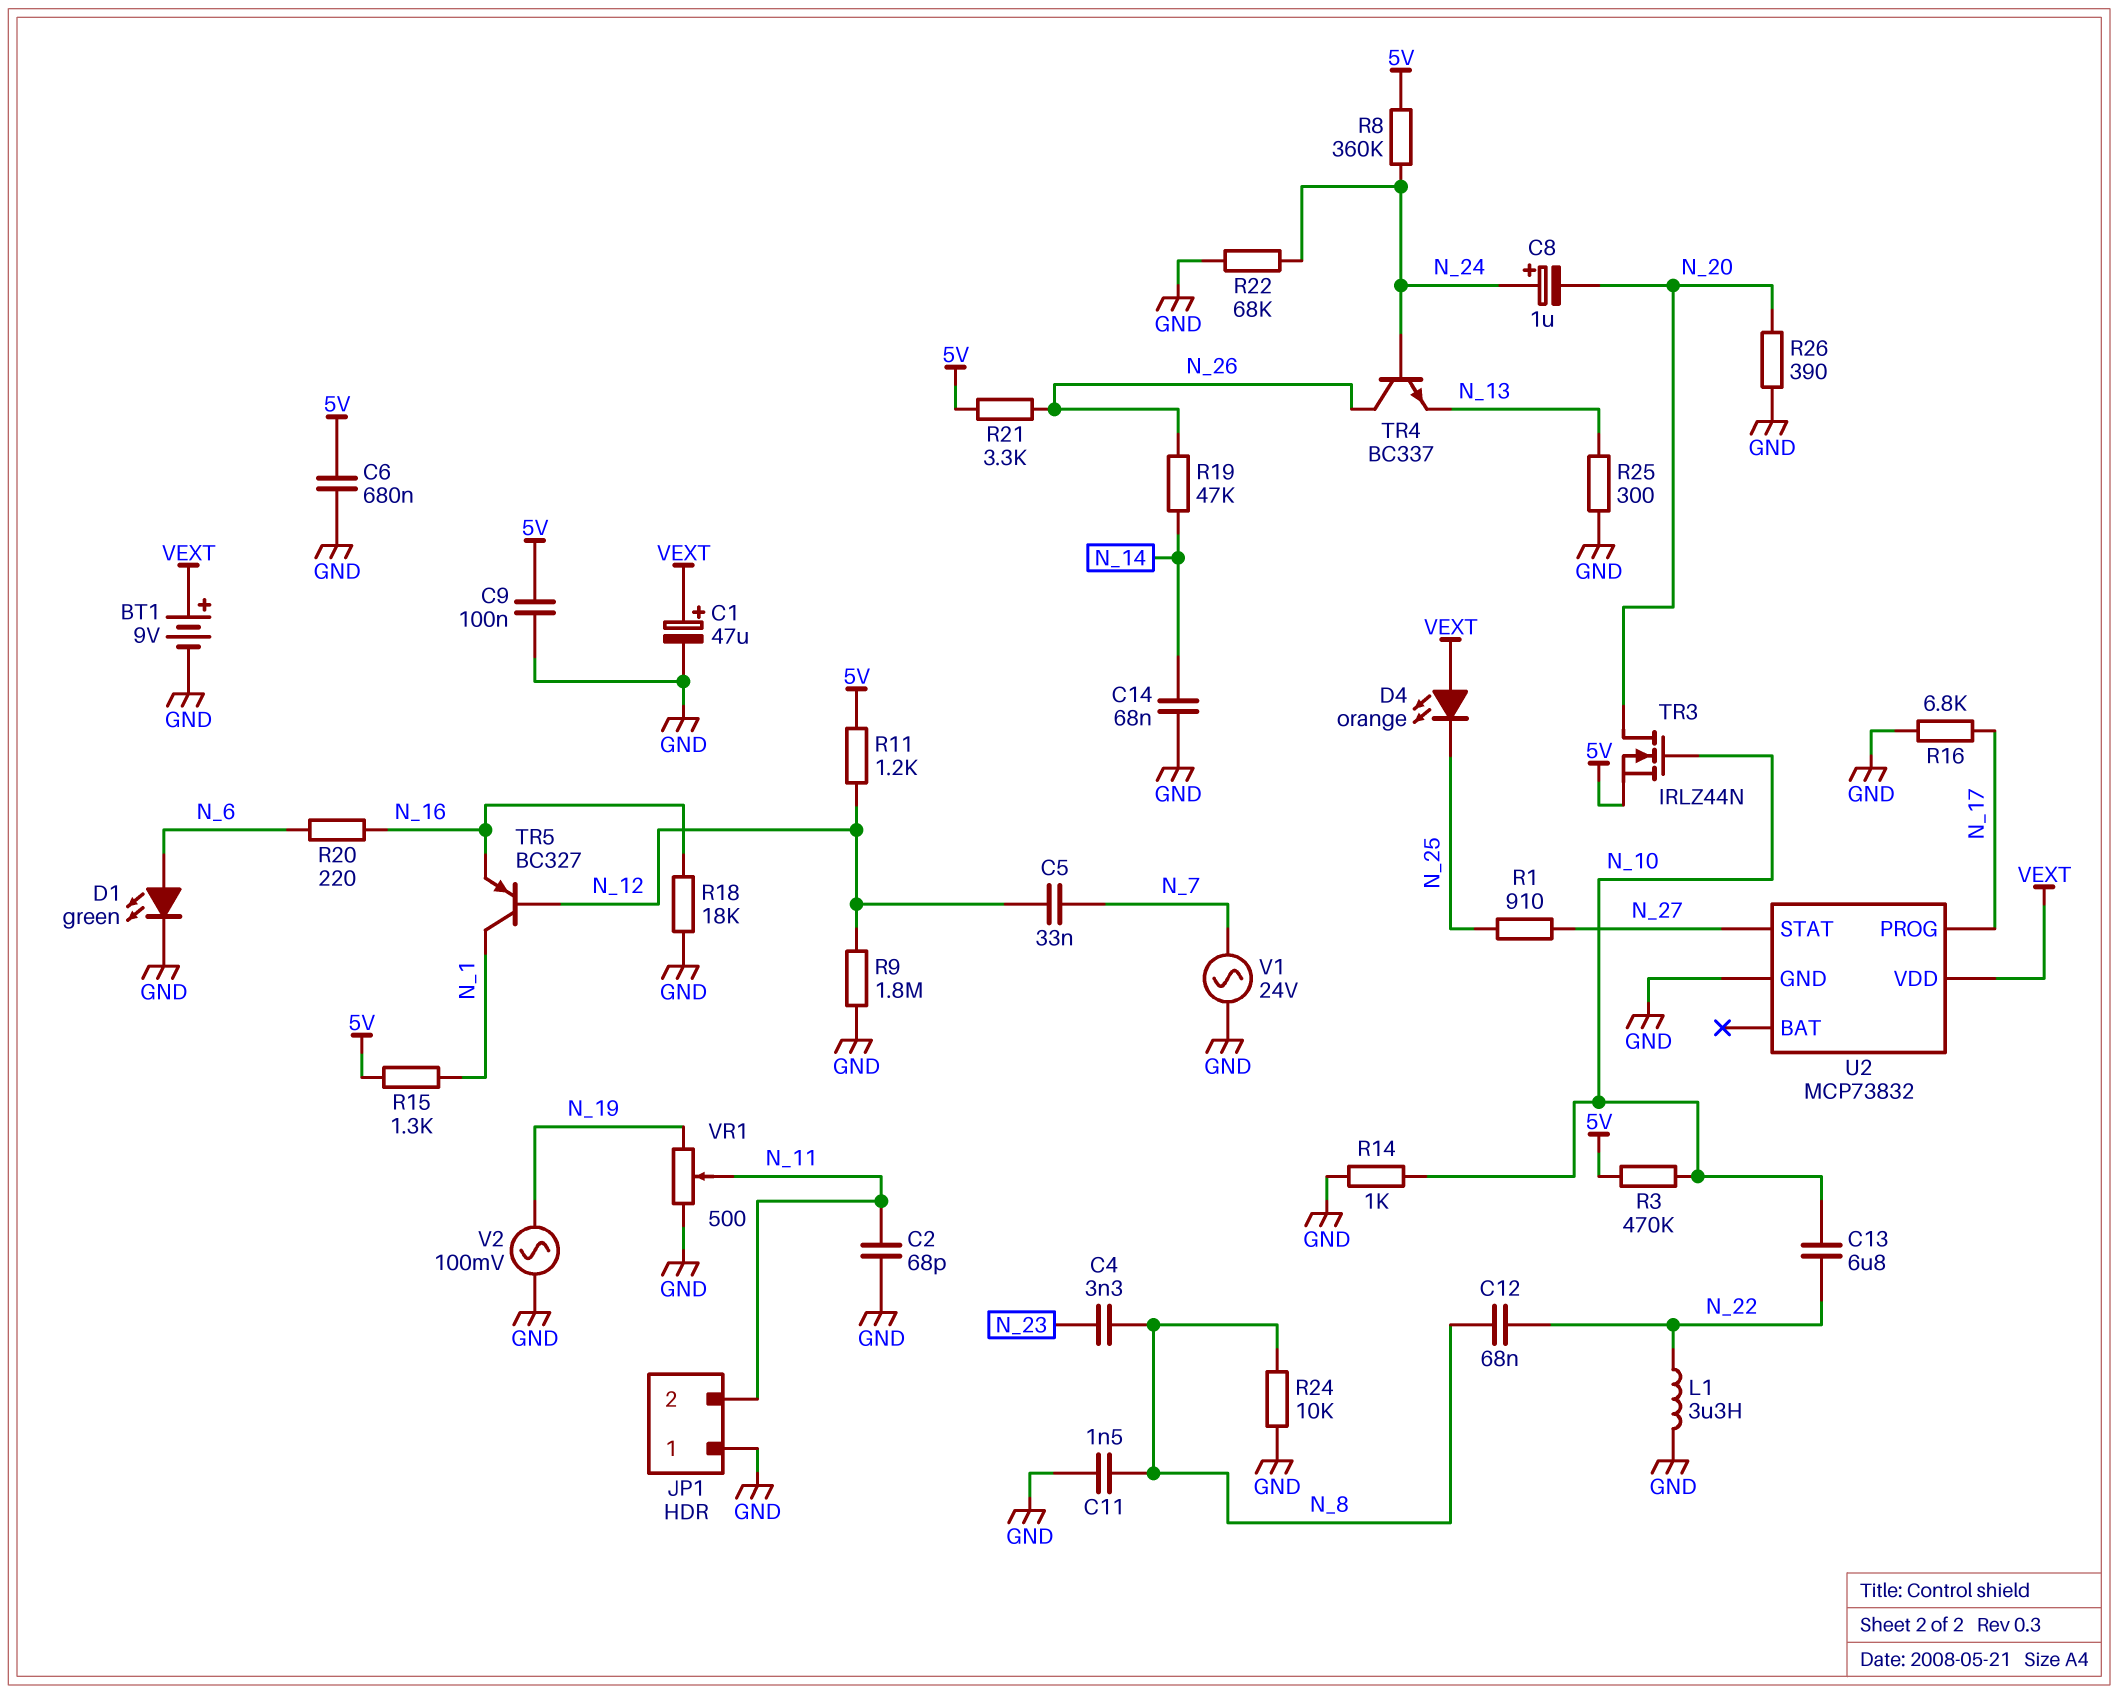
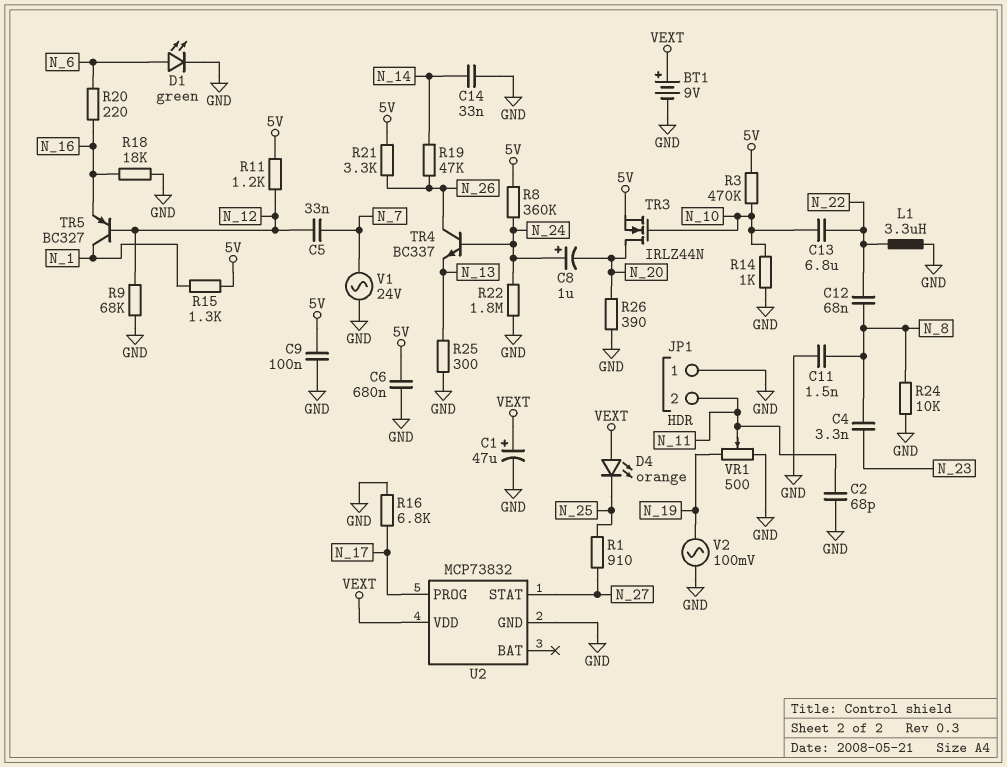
C14: 68nF (GND, N_14) -> 33nF (GND, N_14)
R9: 1.8M (GND, N_12) -> 68k (GND, N_12)
R22: 68k (GND, N_24) -> 1.8M (GND, N_24)

